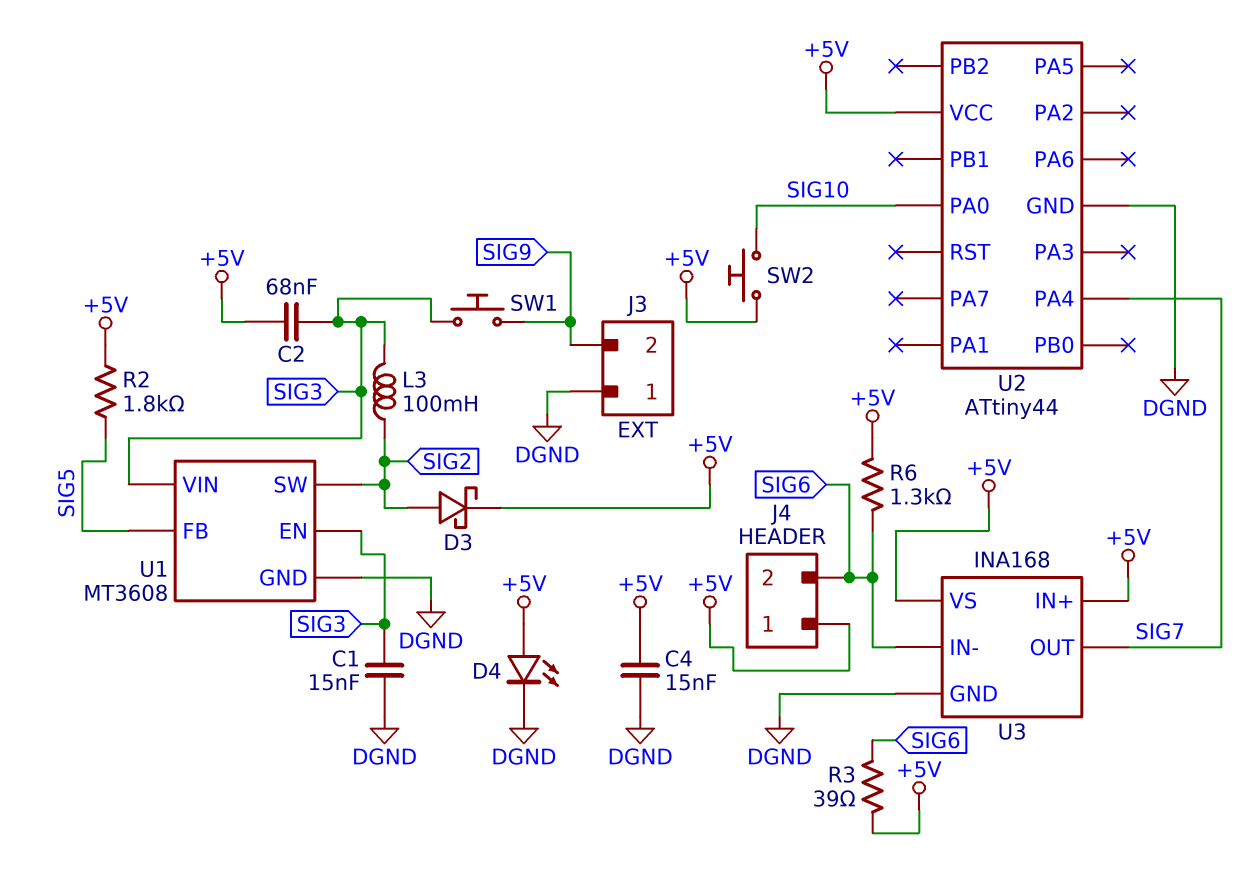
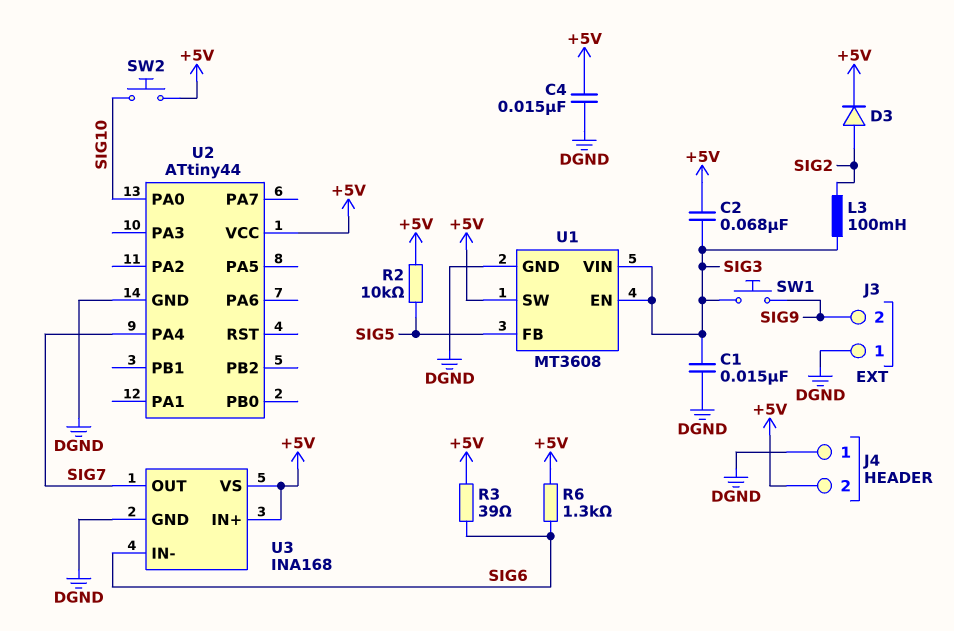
D3: schottky (A SIG2, K +5V) -> diode (A SIG2, K +5V)
D4: LED (A +5V, K DGND) -> none
J4 pin 1: +5V -> DGND
J4 pin 2: SIG6 -> +5V
R2: 1.8k (+5V, SIG5) -> 10k (+5V, SIG5)
U1 pin SW: SIG2 -> +5V

